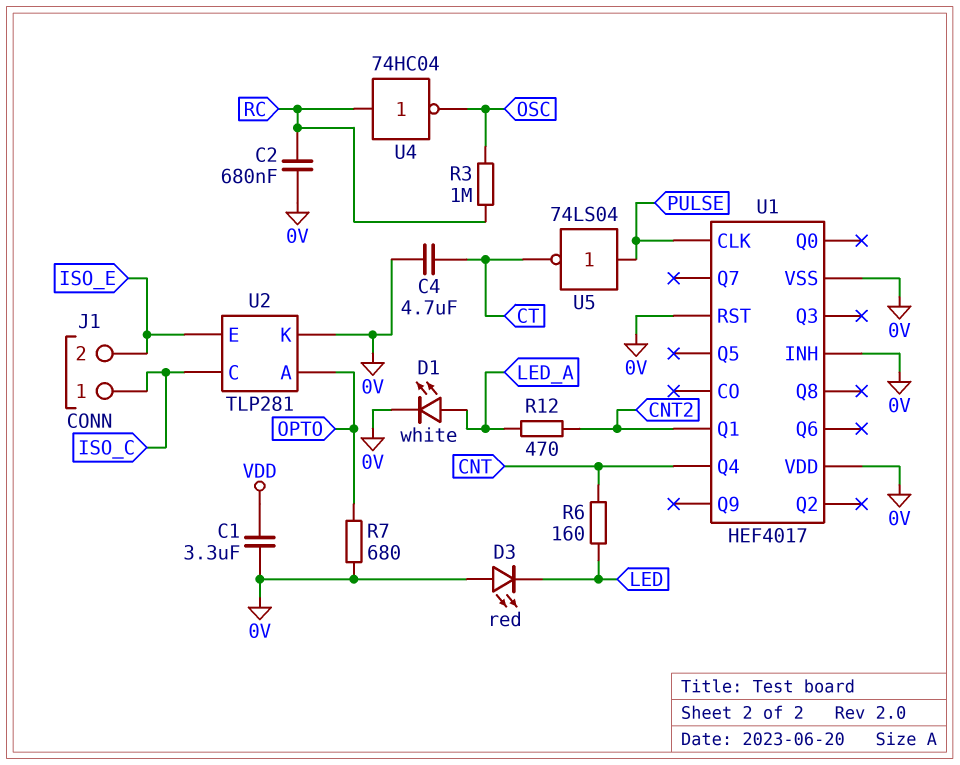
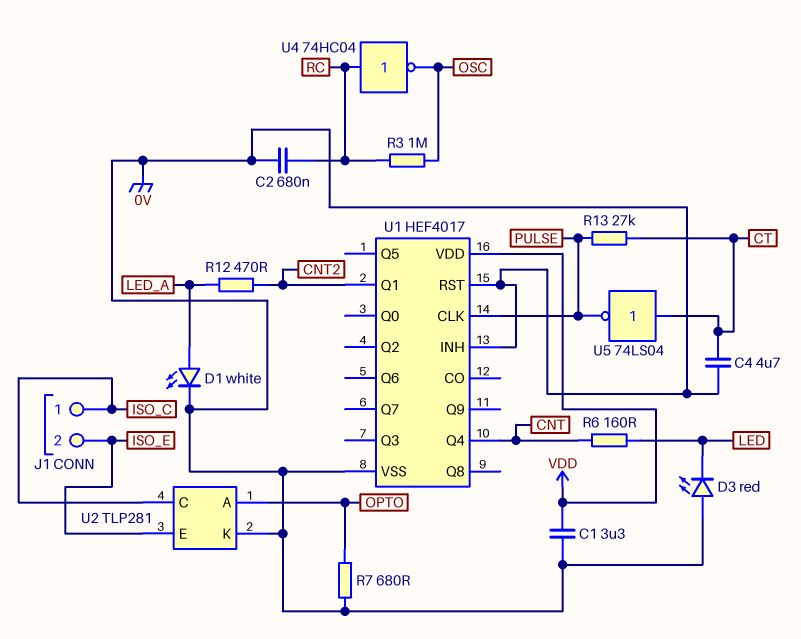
R13: none -> 27k (CT, PULSE)
U1 pin VDD: 0V -> VDD
U5: NOT 74LS04 (in PULSE, out CT) -> NOT 74LS04 (in CT, out PULSE)

